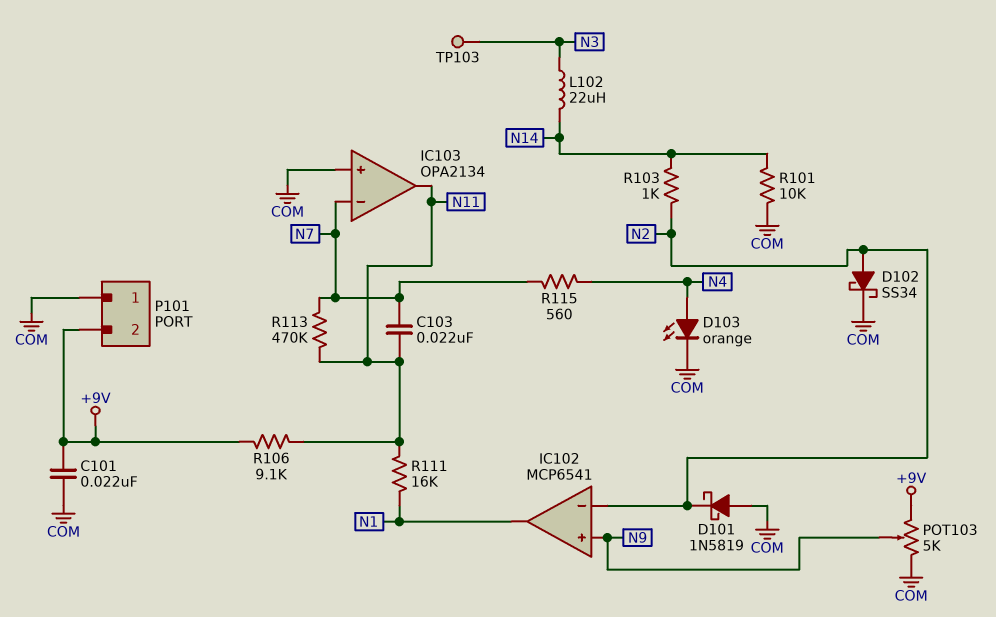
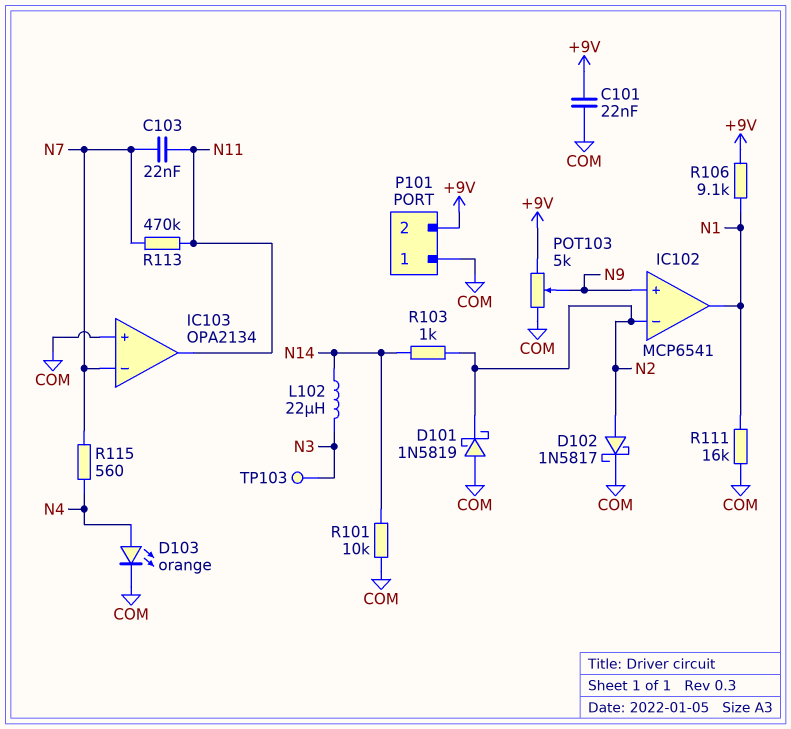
D102: schottky SS34 (A N2, K COM) -> schottky 1N5817 (A N2, K COM)
R106: 9.1k (+9V, N11) -> 9.1k (+9V, N1)
R111: 16k (N1, N11) -> 16k (COM, N1)

